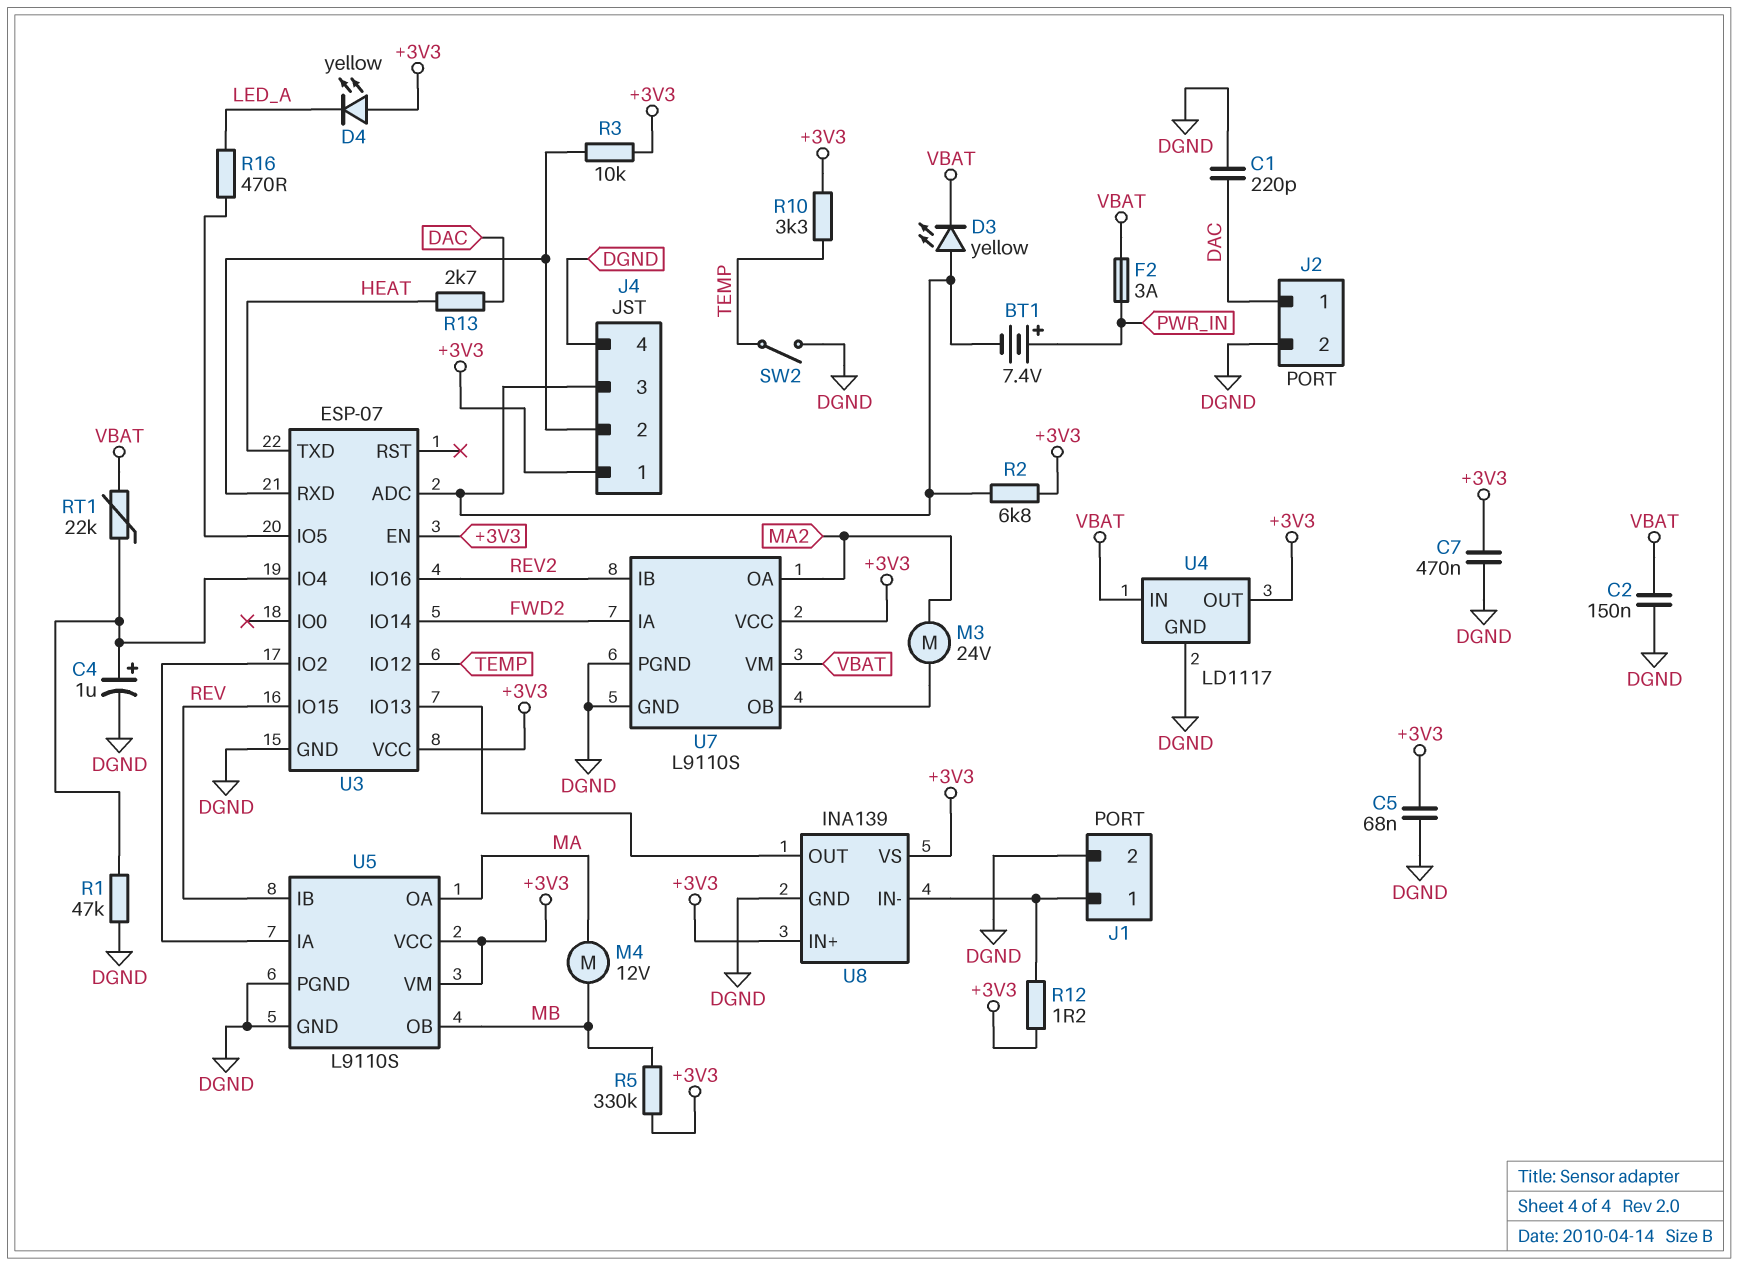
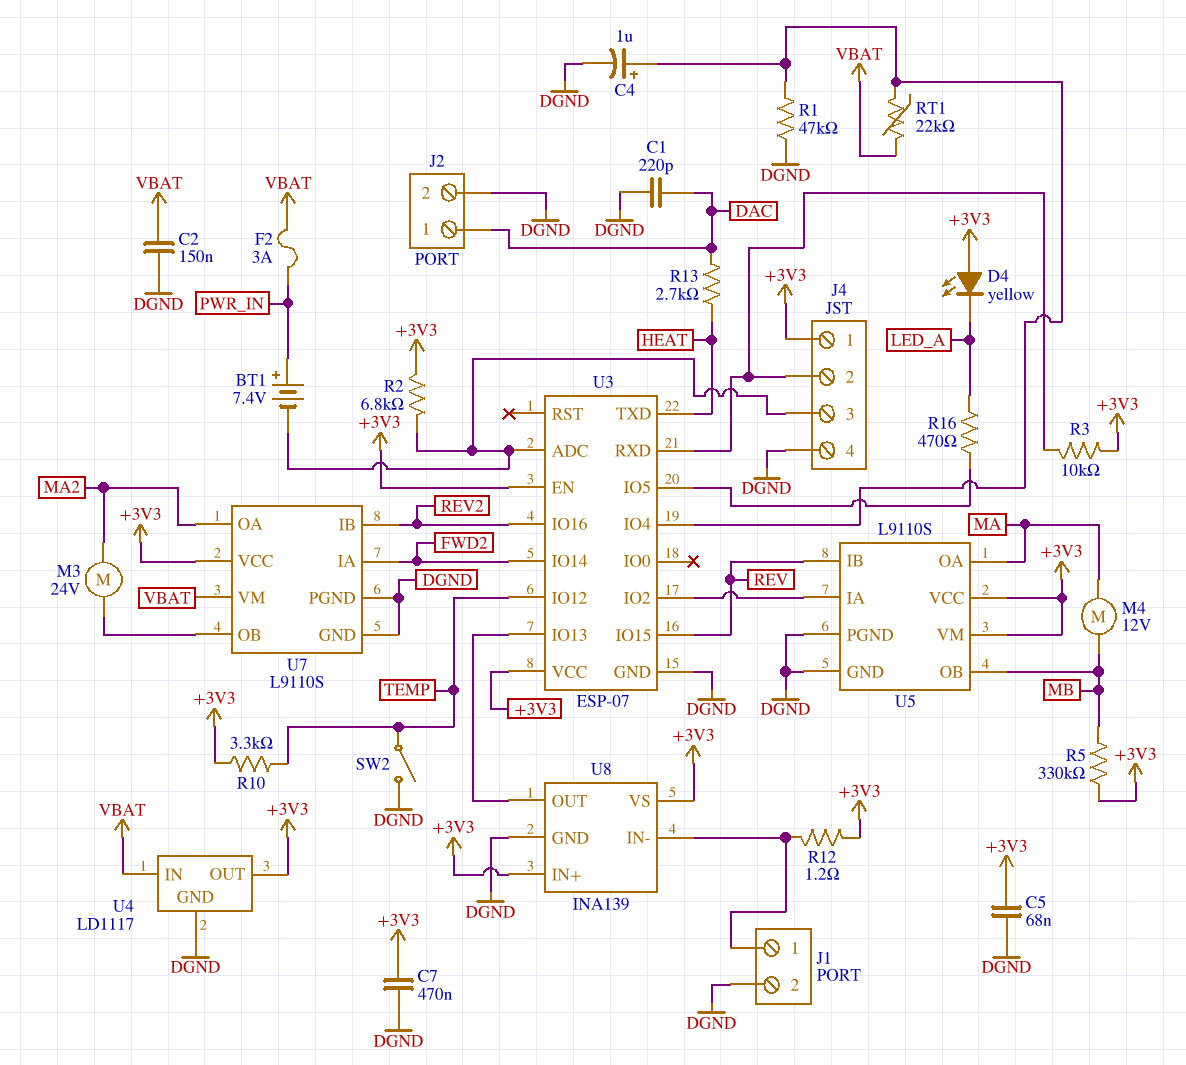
D3: LED yellow (A J4/3, K VBAT) -> none

